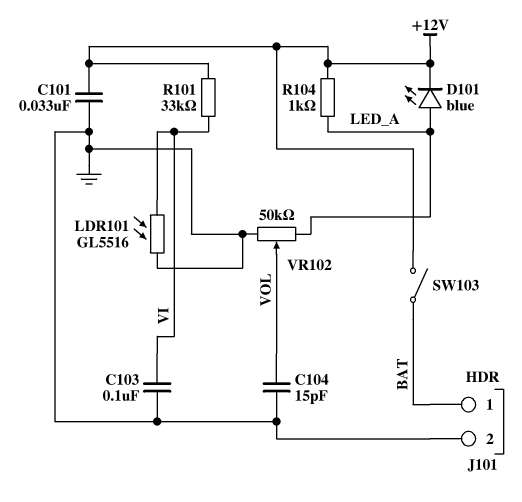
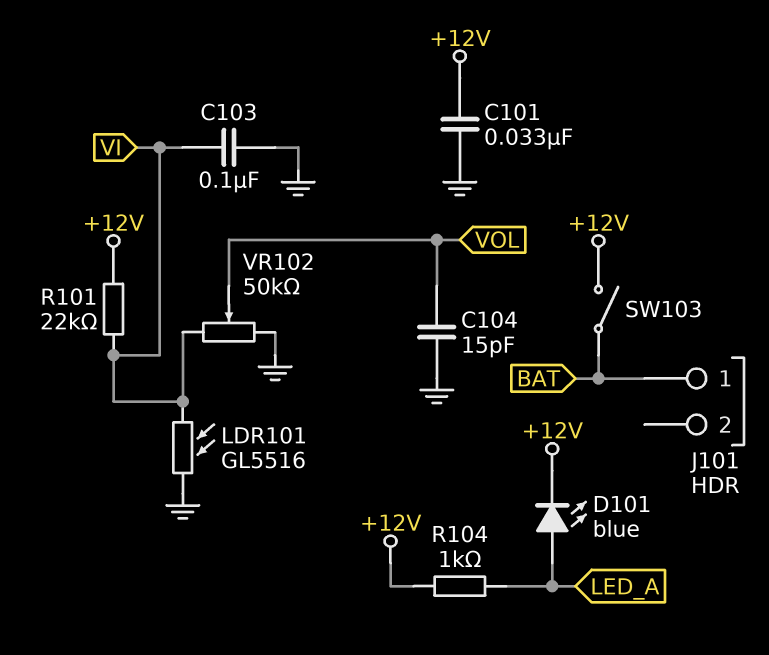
J101 pin 2: GND -> none
R101: 33k (+12V, VI) -> 22k (+12V, VI)
VR102: 50k (GND, LED_A, wiper VOL) -> 50k (GND, VI, wiper VOL)

